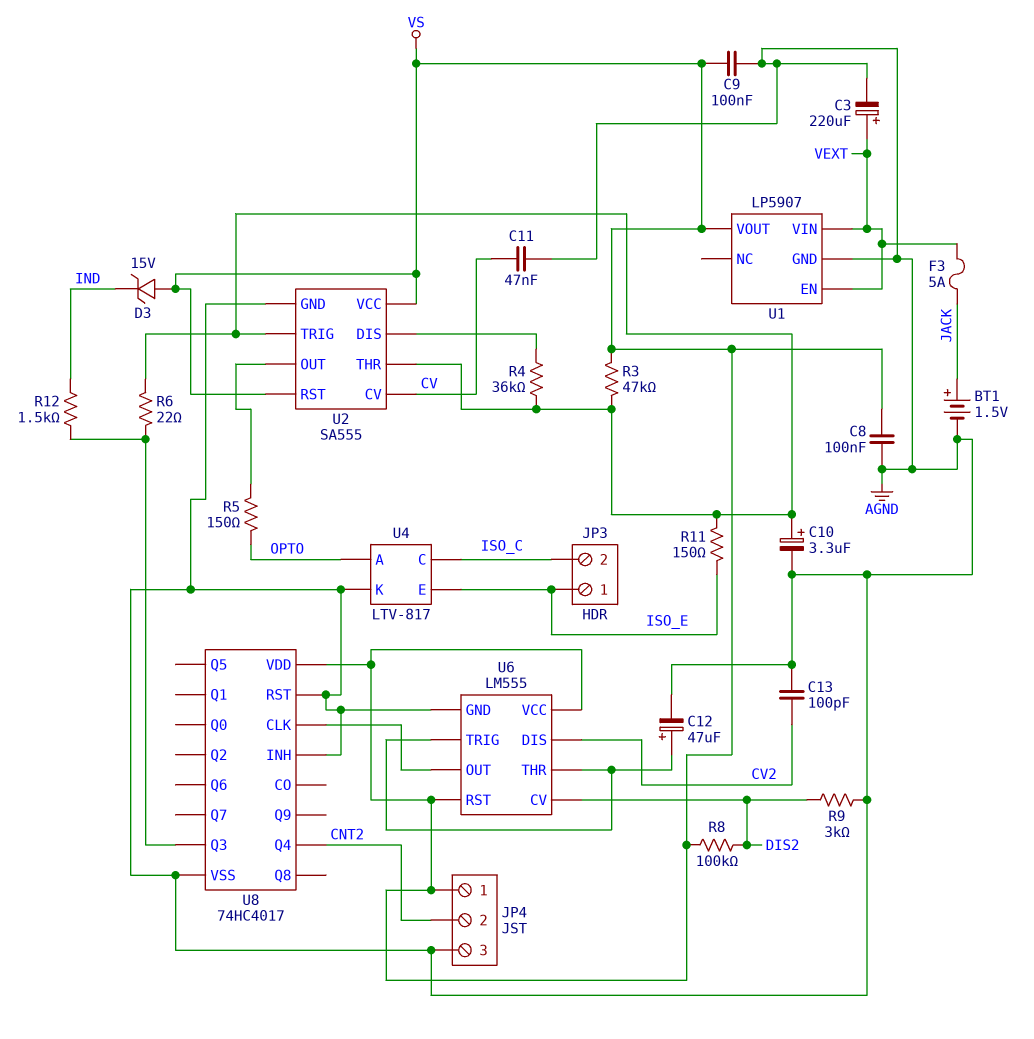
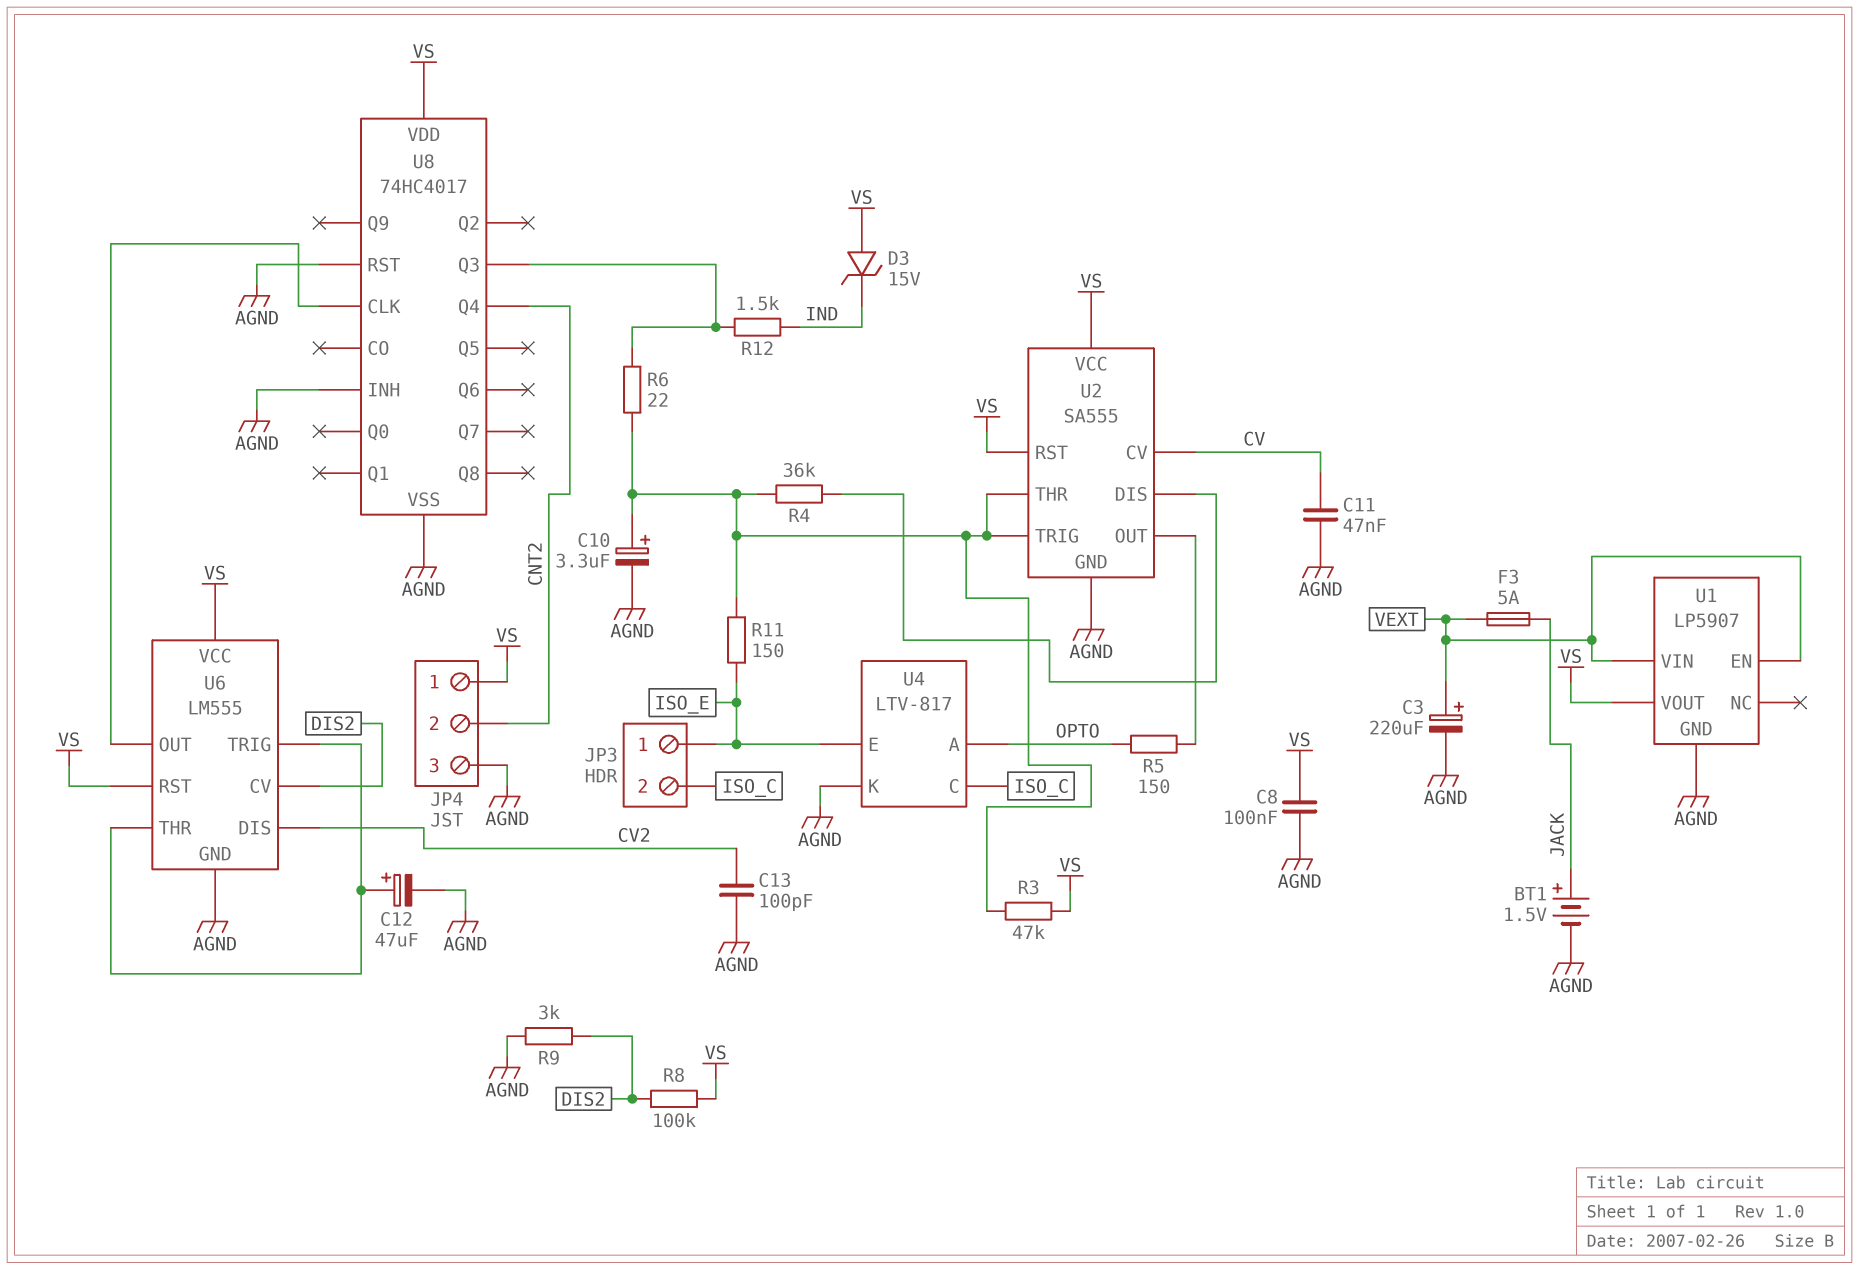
C9: 100nF (AGND, VS) -> none

